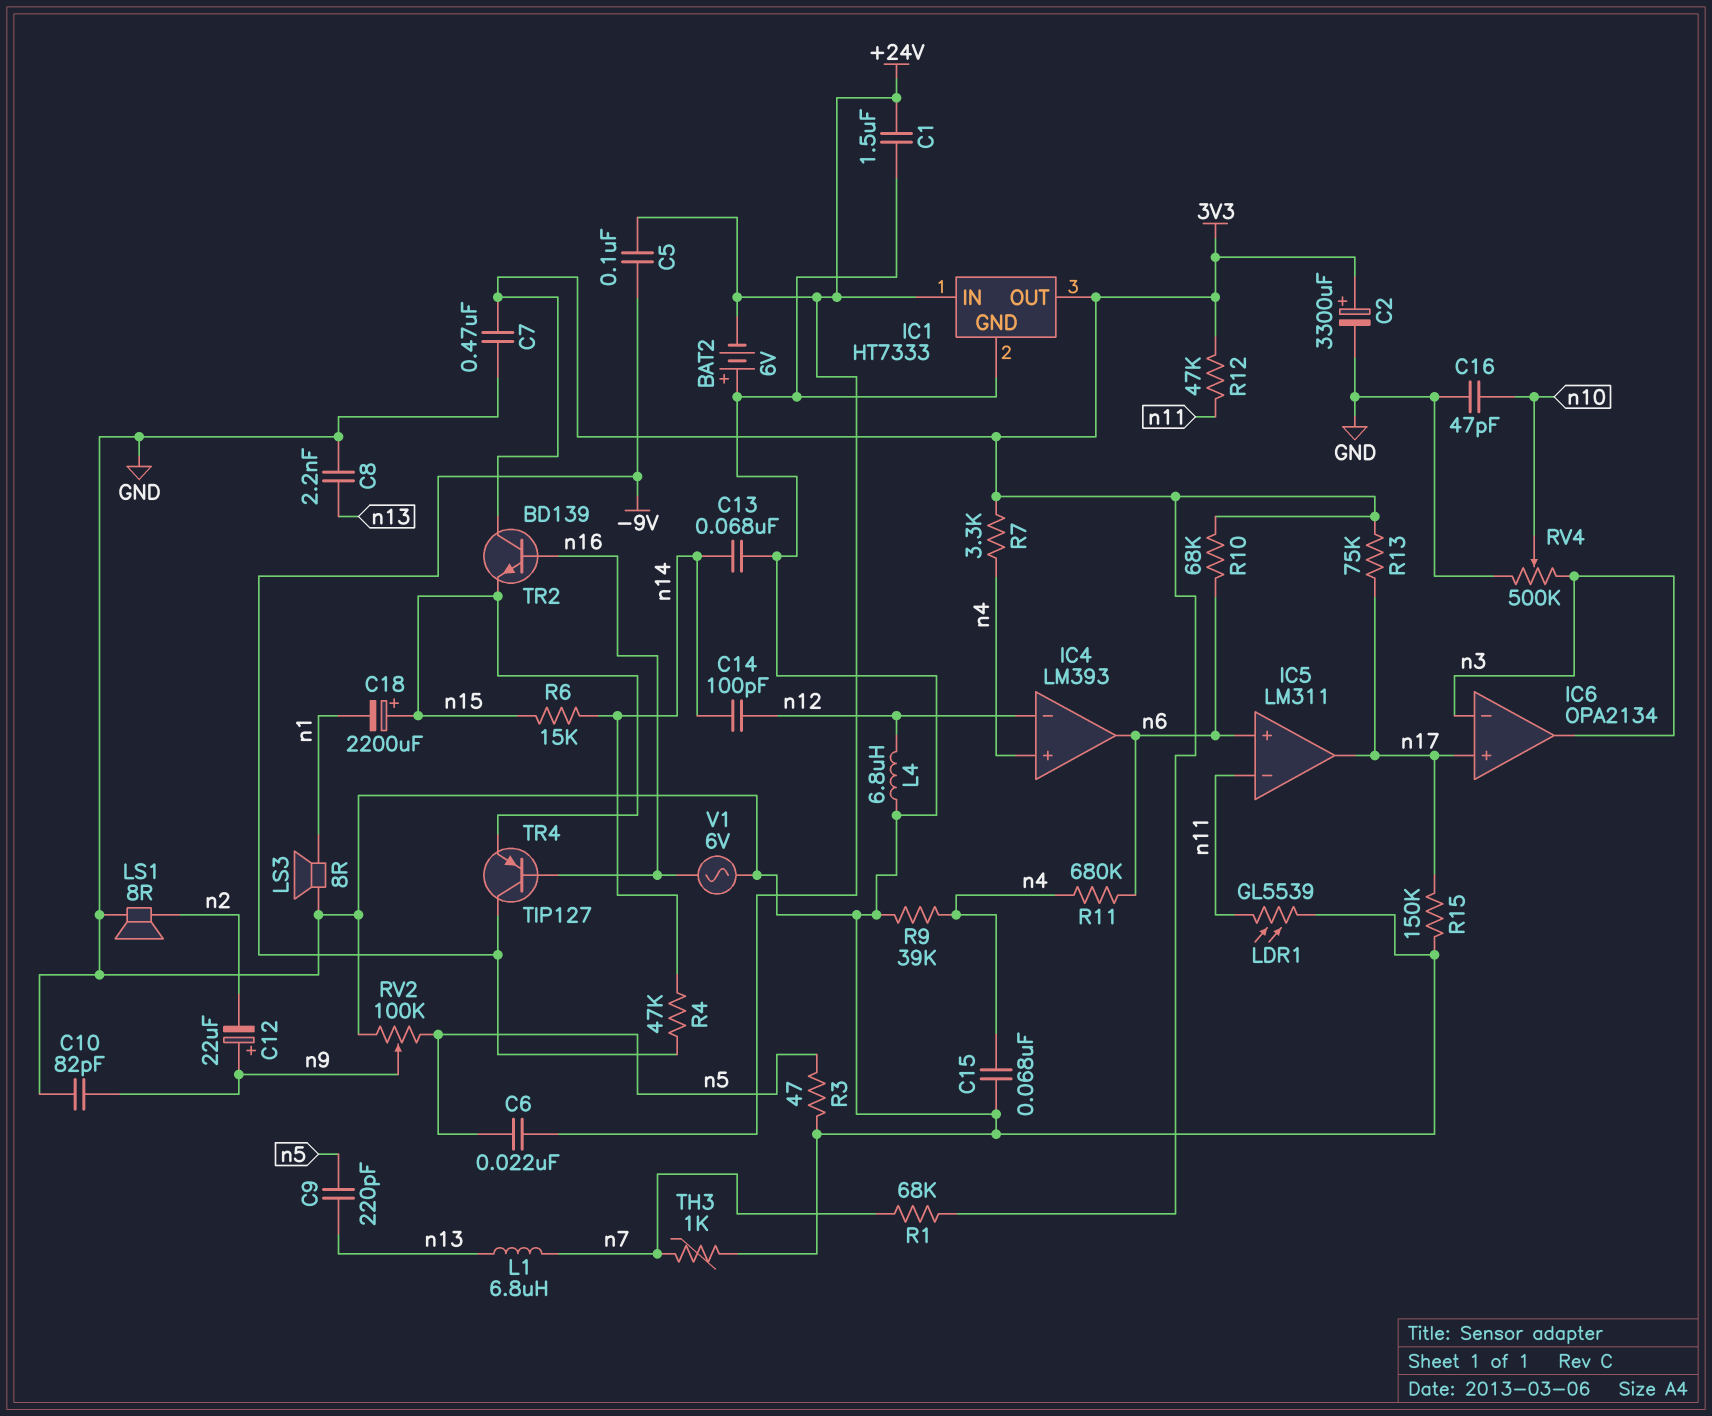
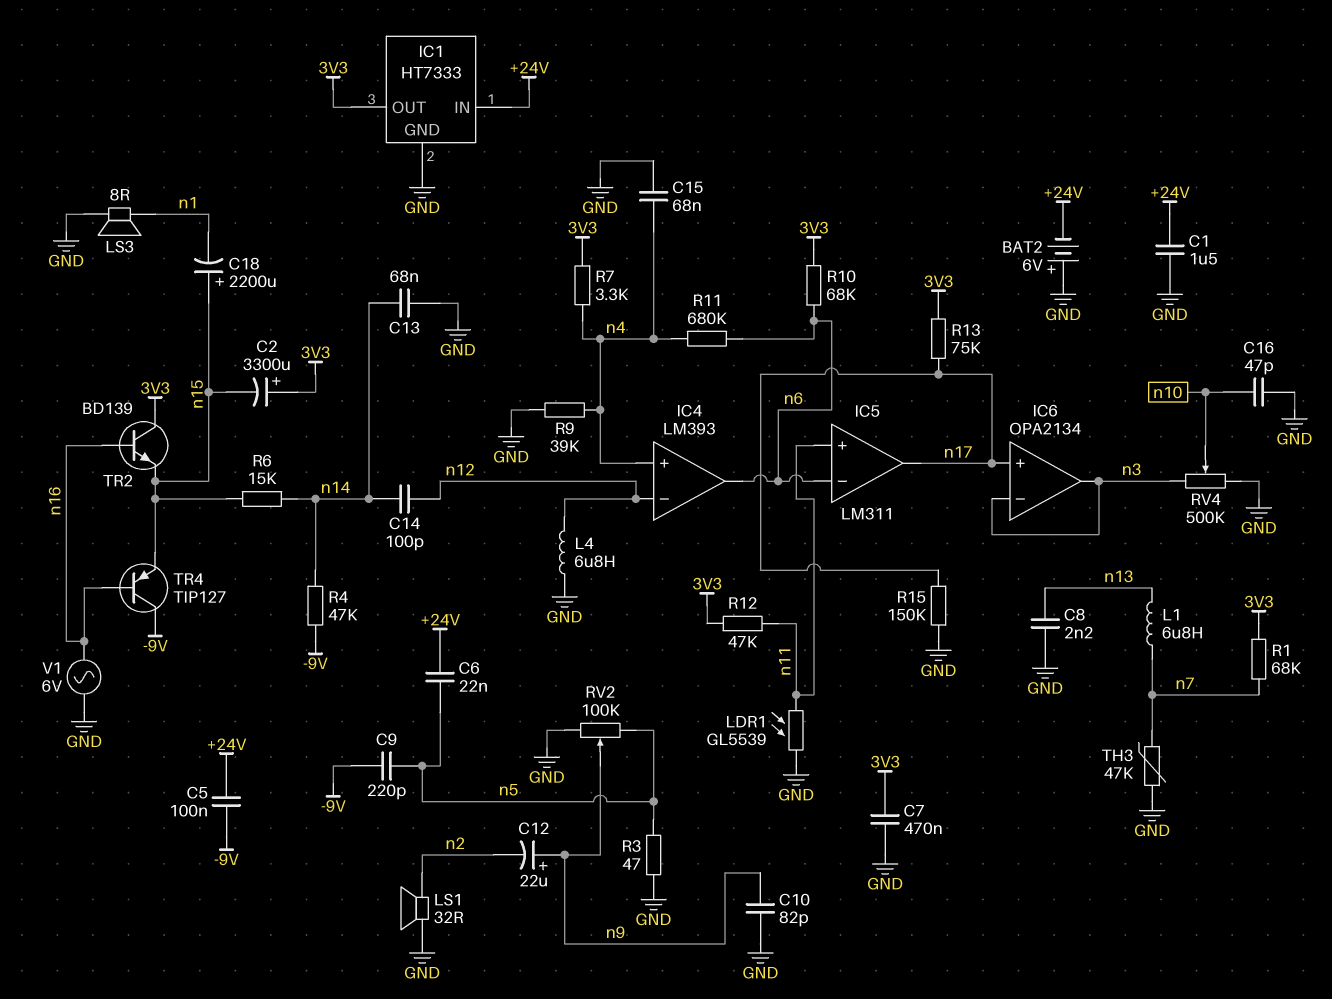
C2: 3300uF (plus 3V3, minus GND) -> 3300uF (plus 3V3, minus n15)
C9: 220pF (n5, n13) -> 220pF (-9V, n5)
IC5 pin in+: n6 -> n11
IC5 pin in-: n11 -> n6
LS1: speaker 8R (GND, n2) -> speaker 32R (GND, n2)
TH3: 1k (GND, n7) -> 47k (GND, n7)

